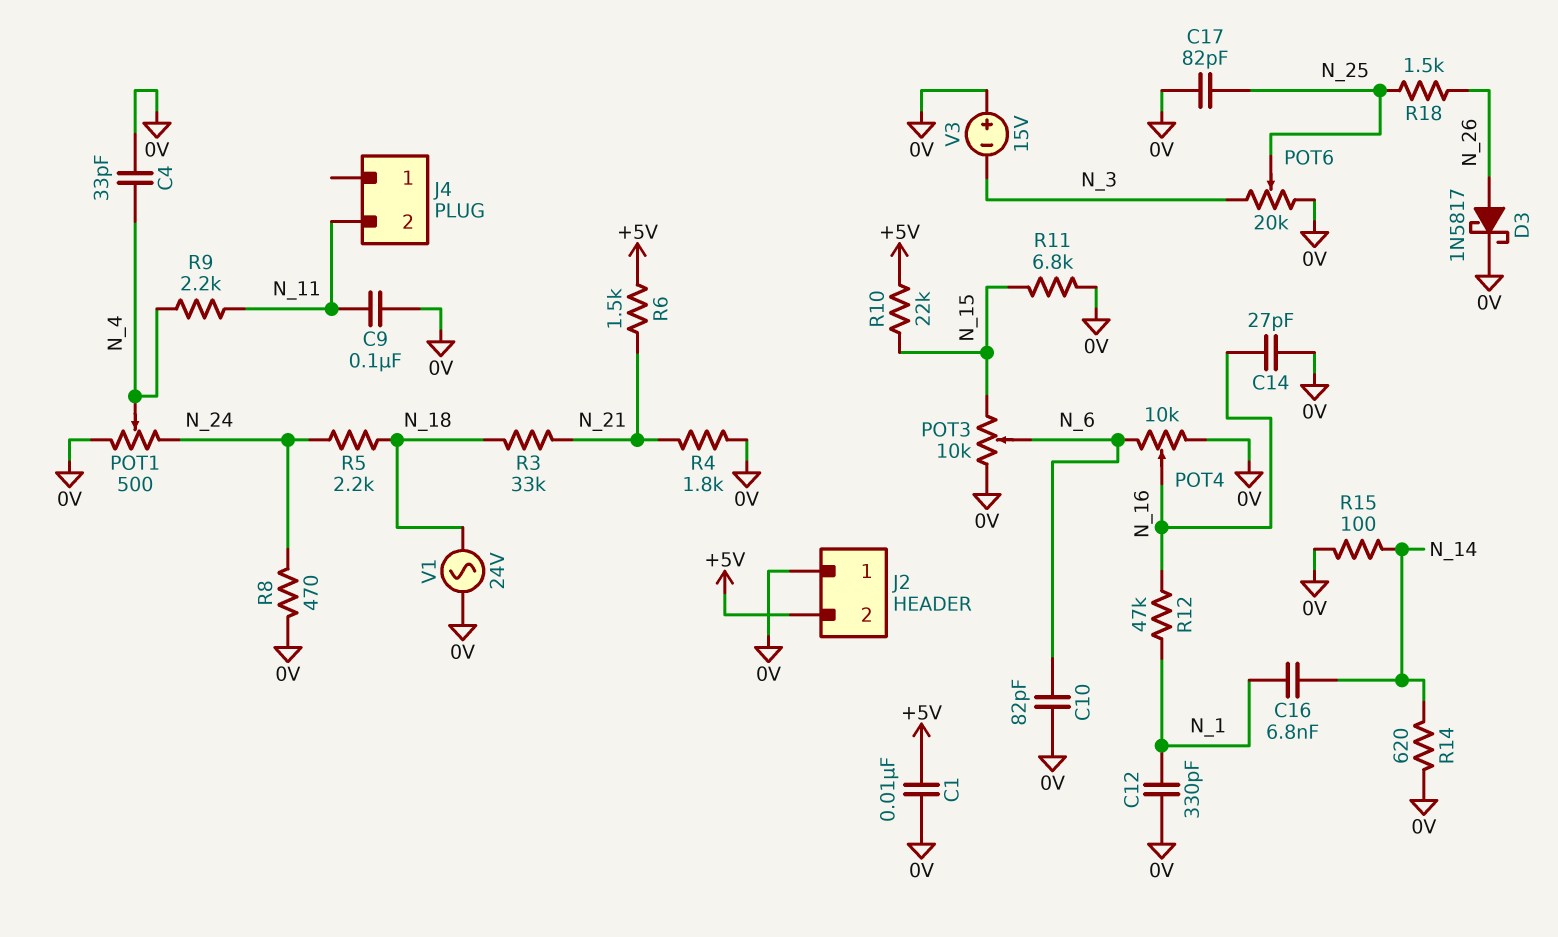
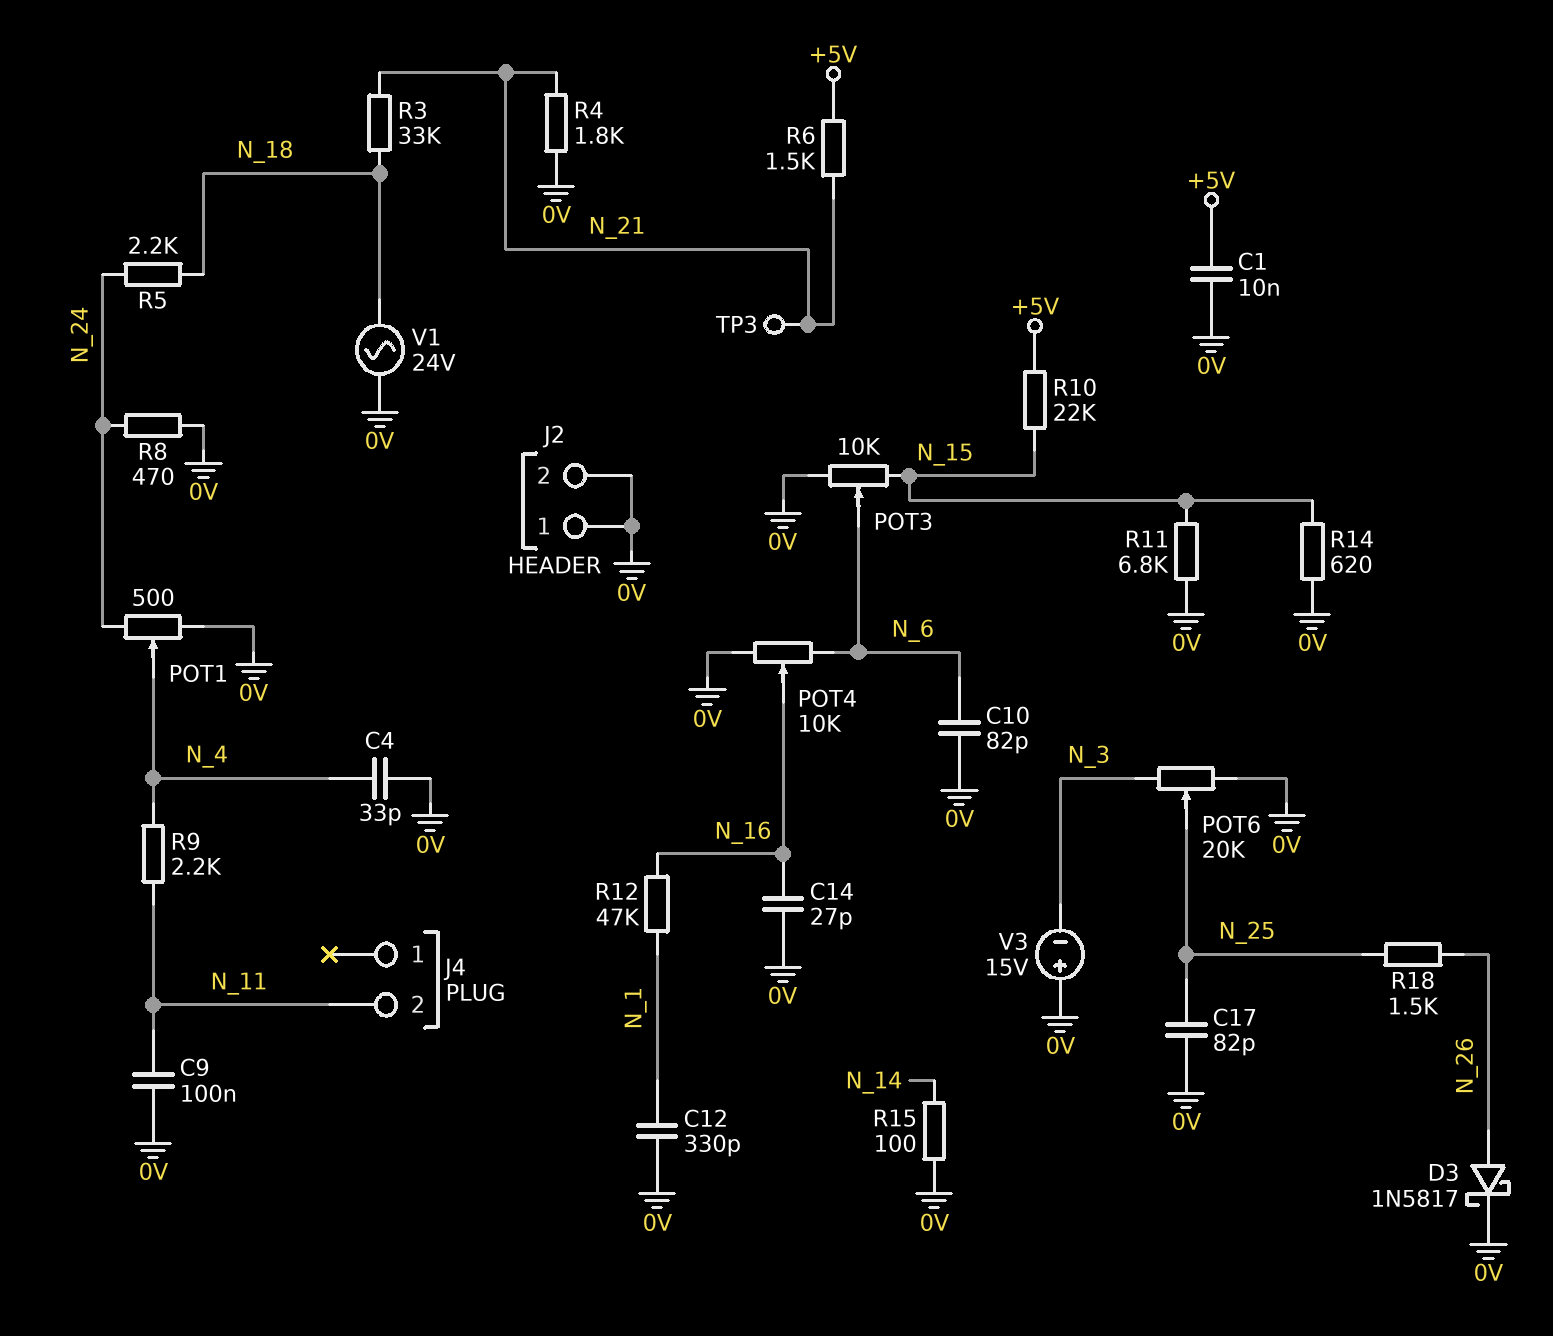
C16: 6.8nF (N_1, N_14) -> none
J2 pin 2: +5V -> 0V
R14: 620 (0V, N_14) -> 620 (0V, N_15)
TP3: none -> test point (N_21)

